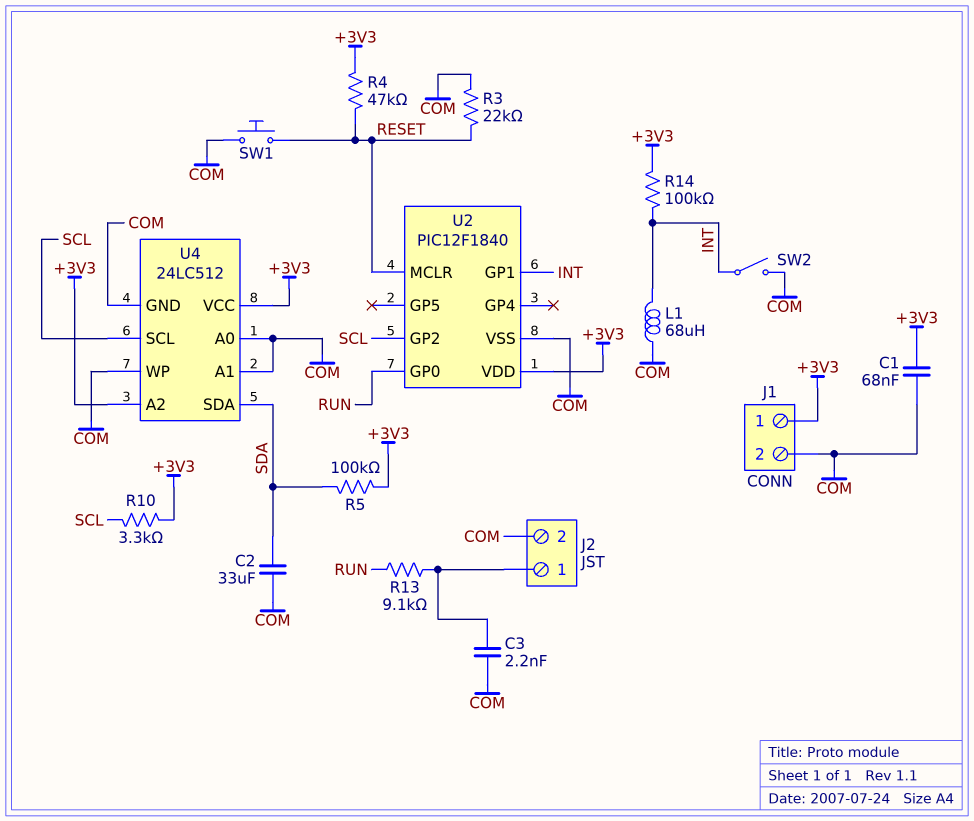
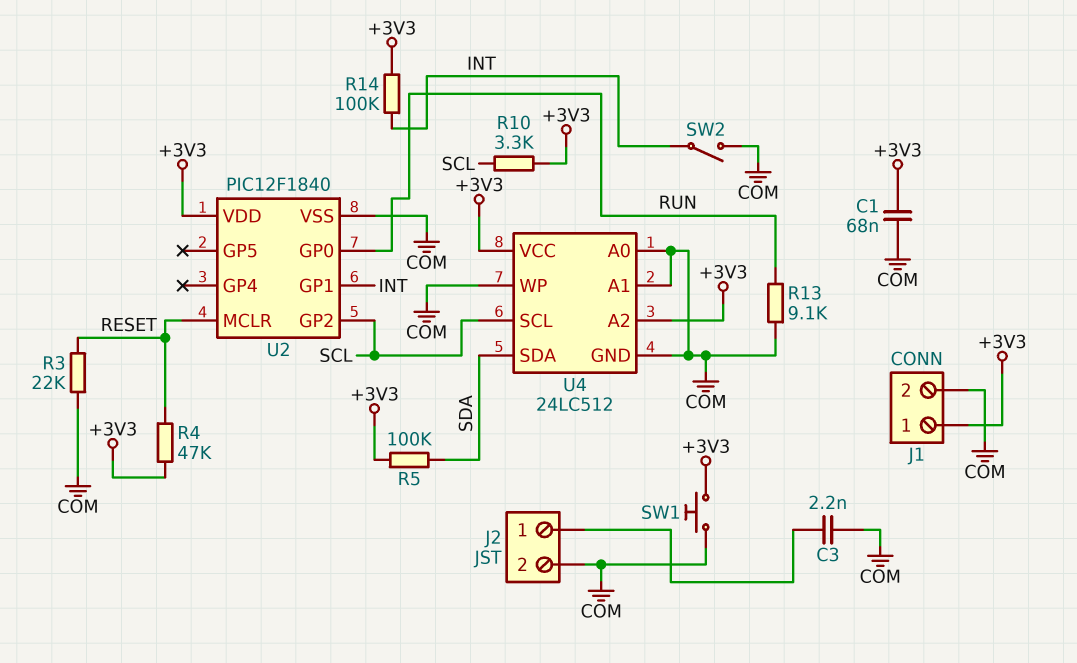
C2: 33uF (COM, SDA) -> none
L1: 68uH (COM, INT) -> none
R13: 9.1k (J2/1, RUN) -> 9.1k (COM, RUN)
SW1: button (COM, RESET) -> button (+3V3, COM)

